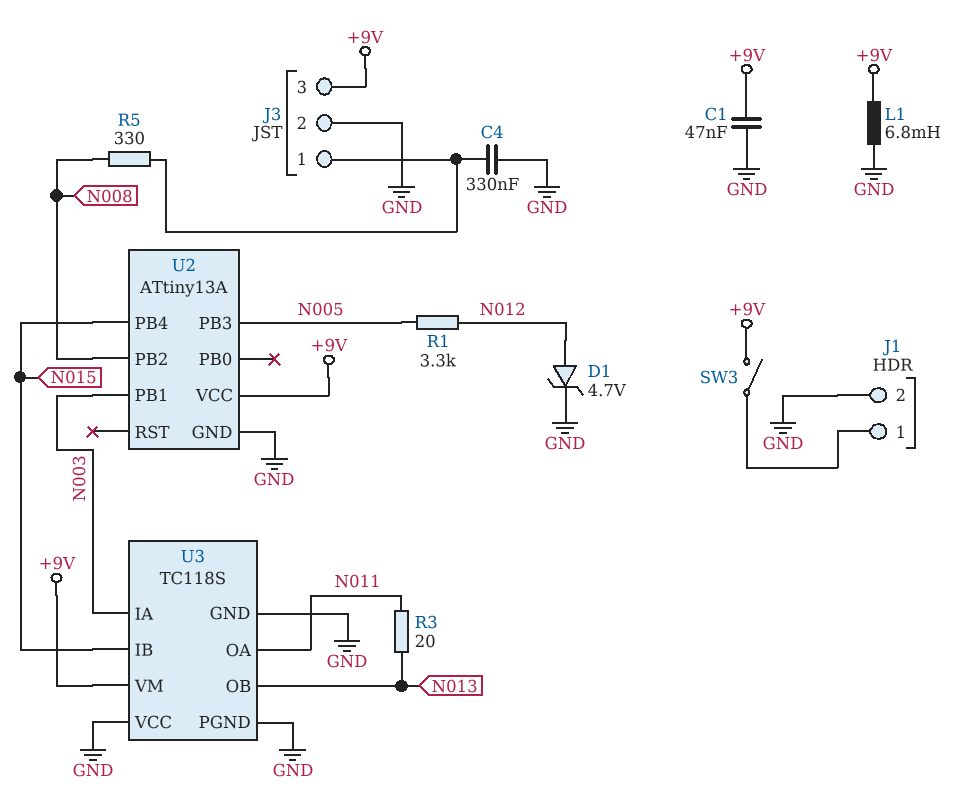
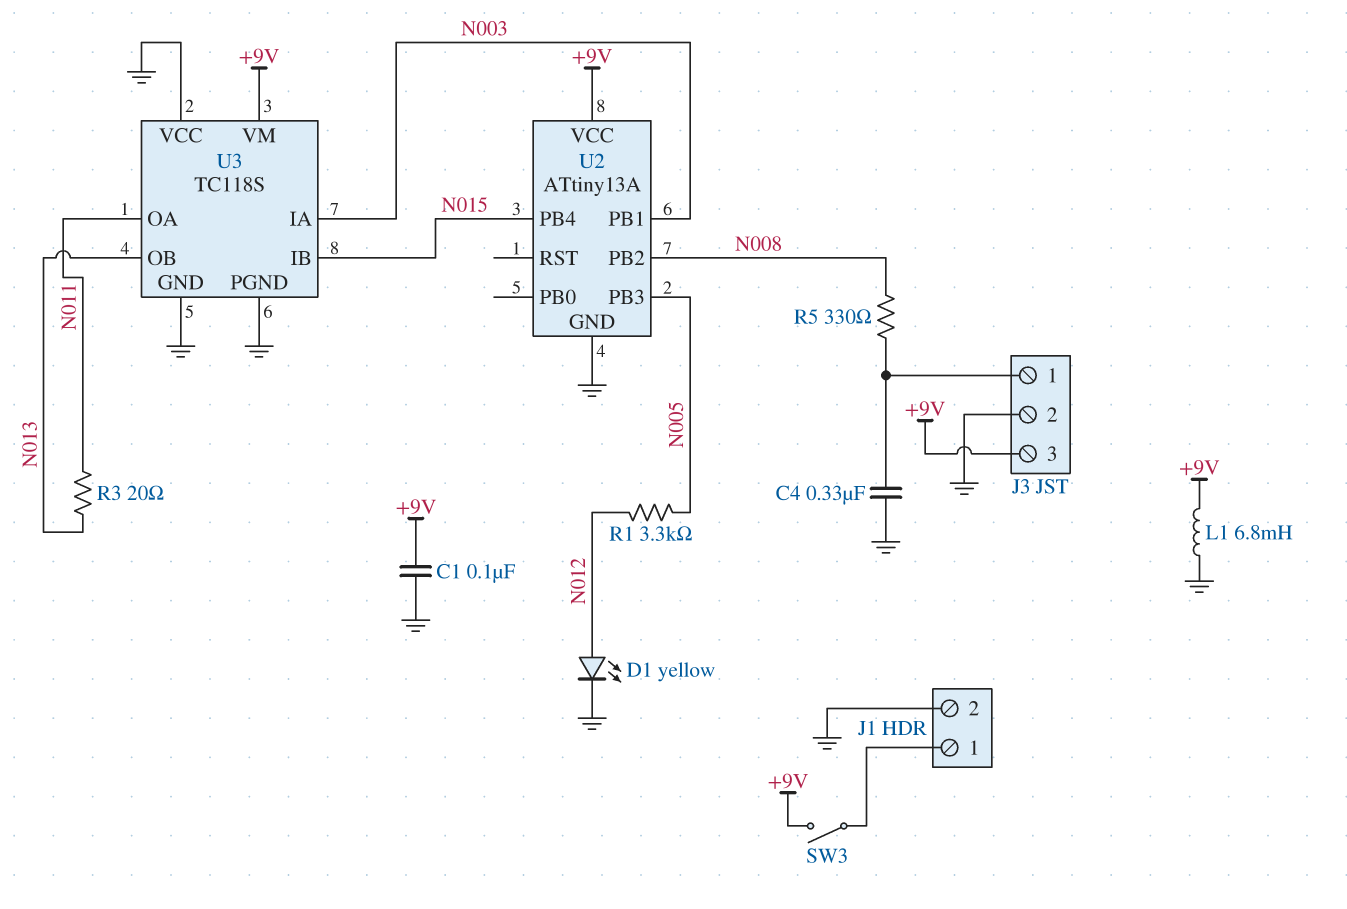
C1: 47nF (+9V, GND) -> 100nF (+9V, GND)
D1: zener 4.7V (A N012, K GND) -> LED yellow (A N012, K GND)

